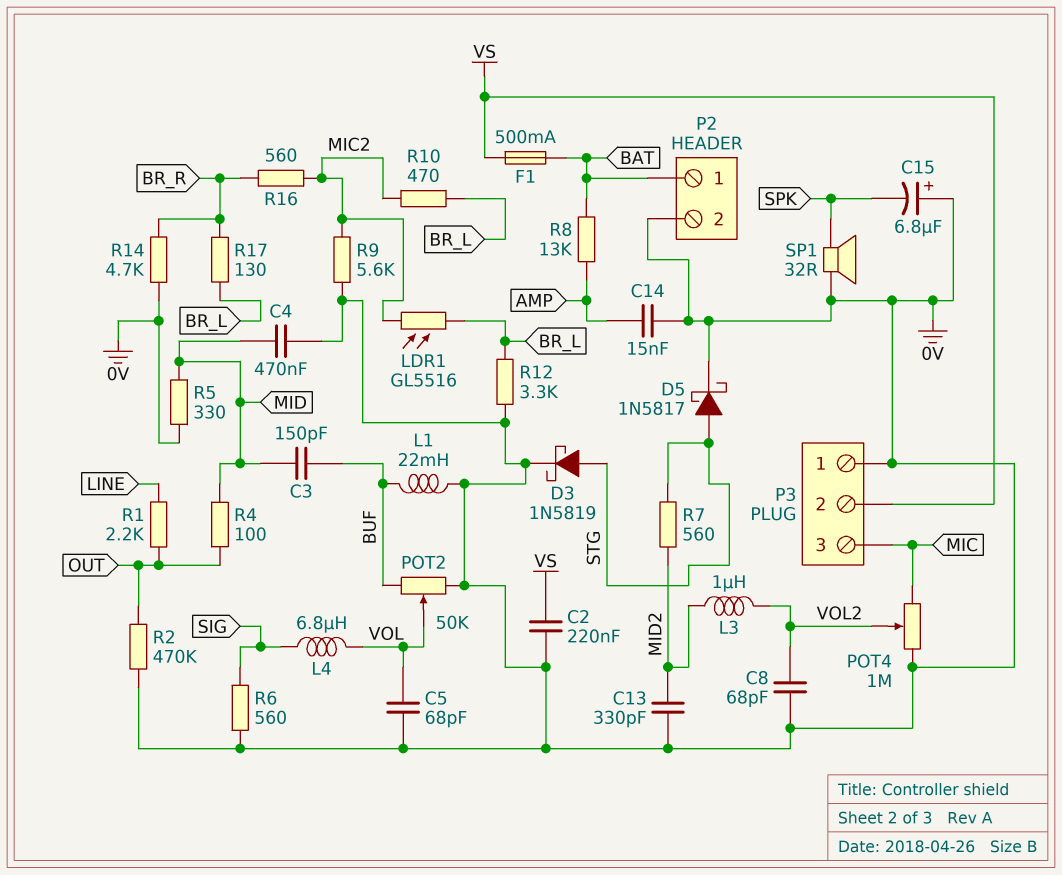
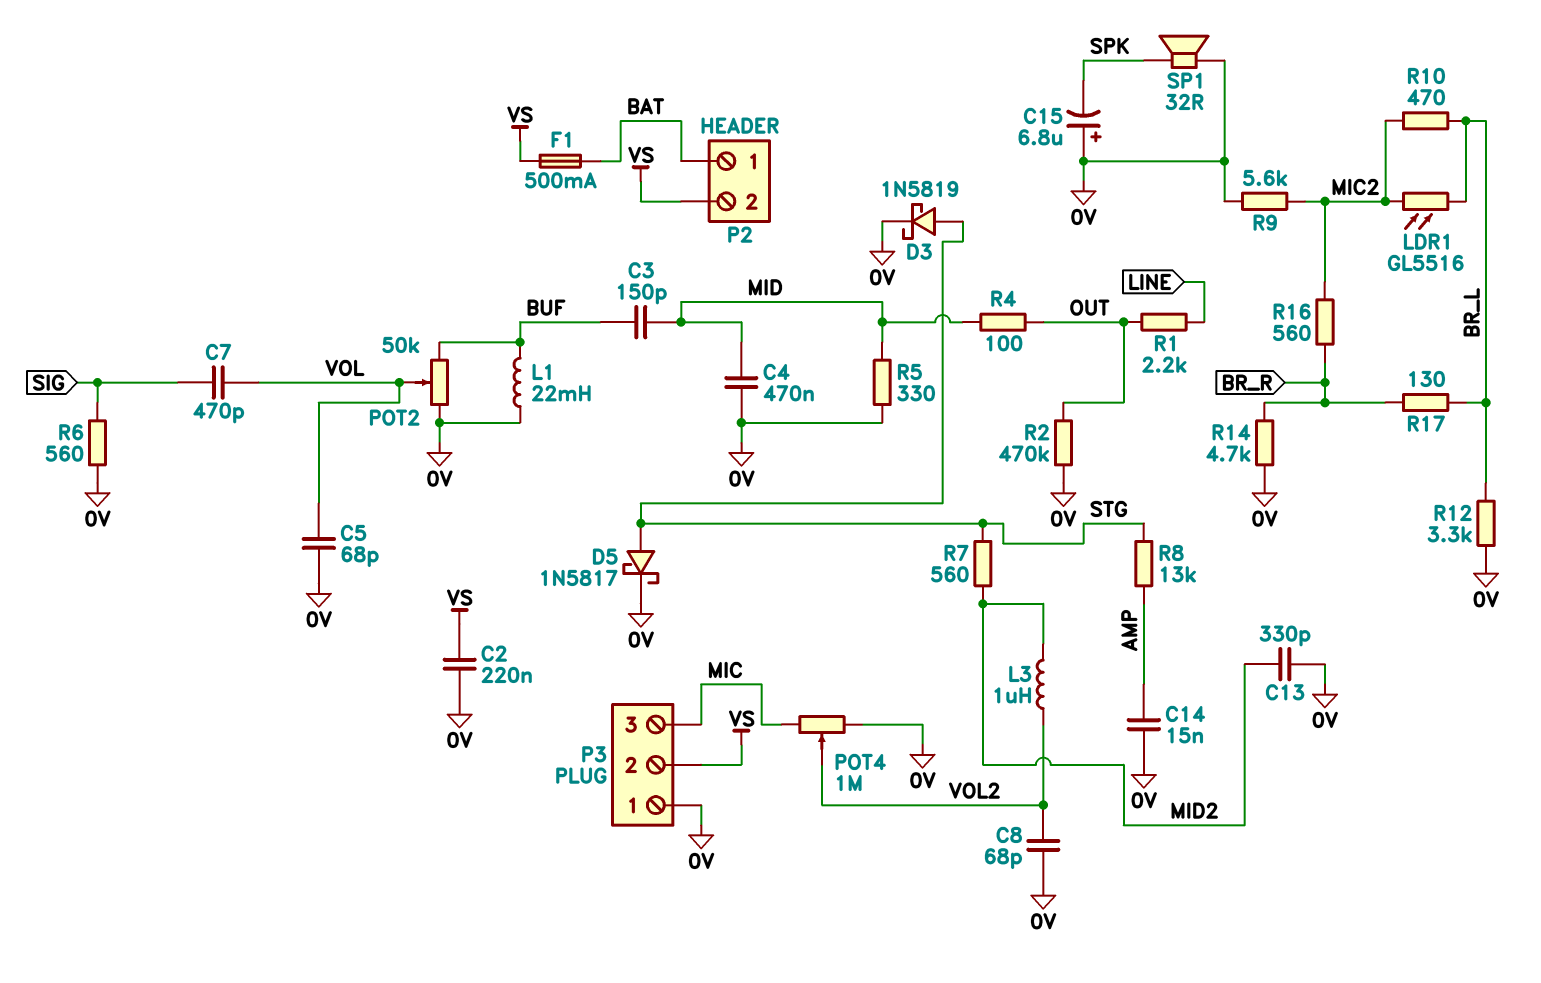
C7: none -> 470pF (SIG, VOL)
L4: 6.8uH (SIG, VOL) -> none
P2 pin 2: 0V -> VS
R8: 13k (AMP, BAT) -> 13k (AMP, STG)

